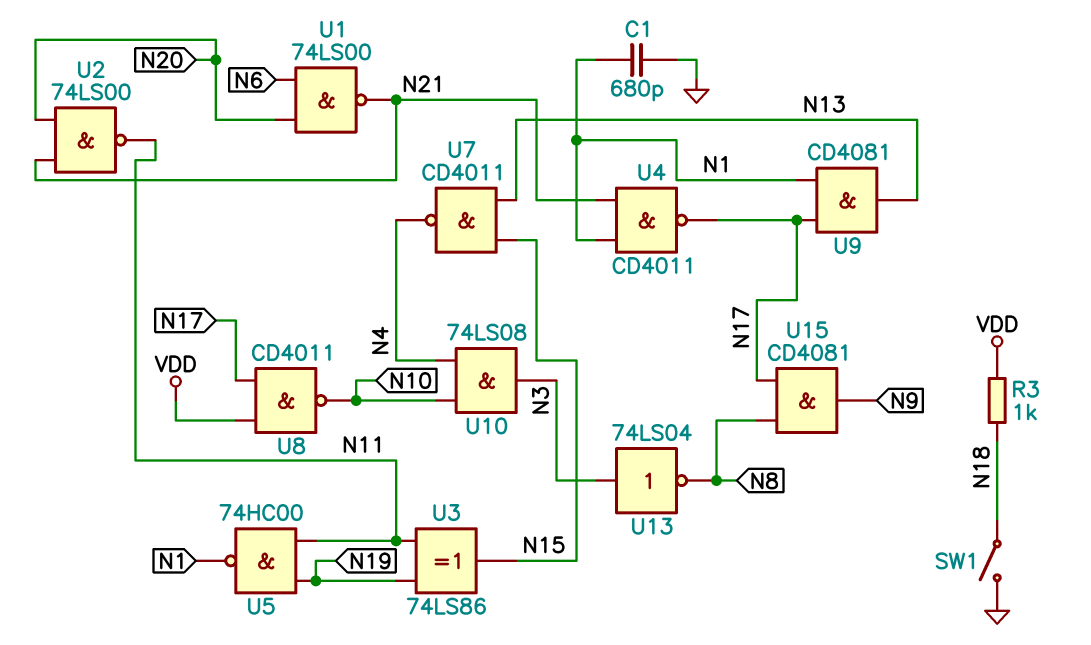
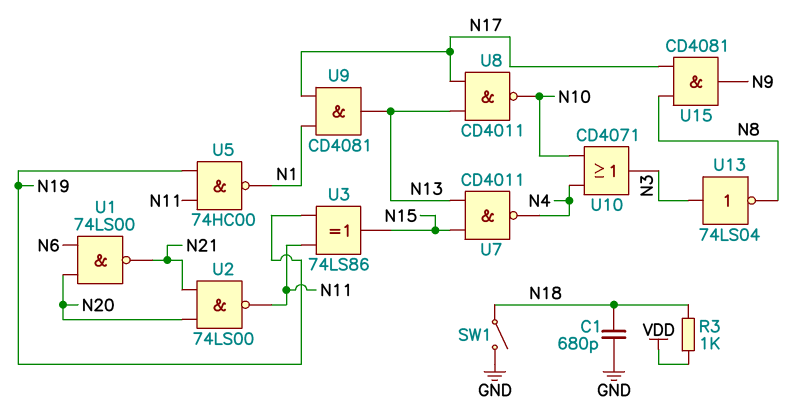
C1: 680pF (GND, N1) -> 680pF (GND, N18)
U4: NAND CD4011 (in N1, in N21, out N17) -> none
U8: NAND CD4011 (in N17, in VDD, out N10) -> NAND CD4011 (in N13, in N17, out N10)
U10: AND 74LS08 (in N4, in N10, out N3) -> OR CD4071 (in N4, in N10, out N3)

